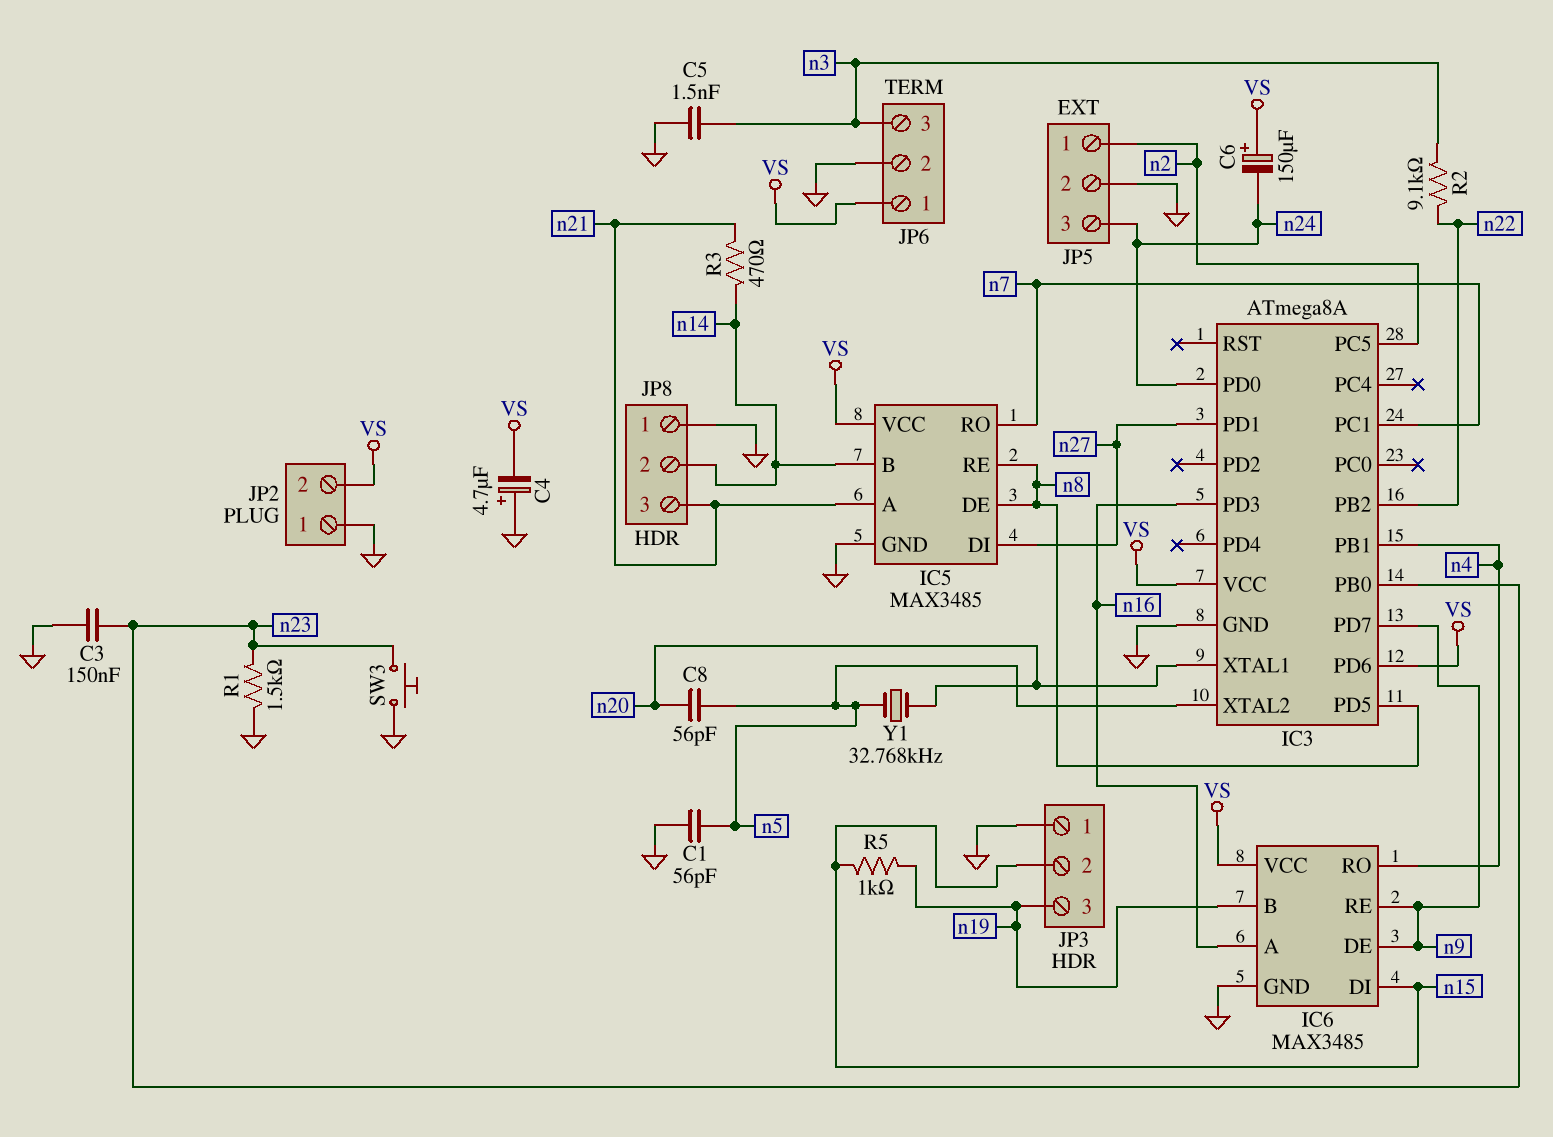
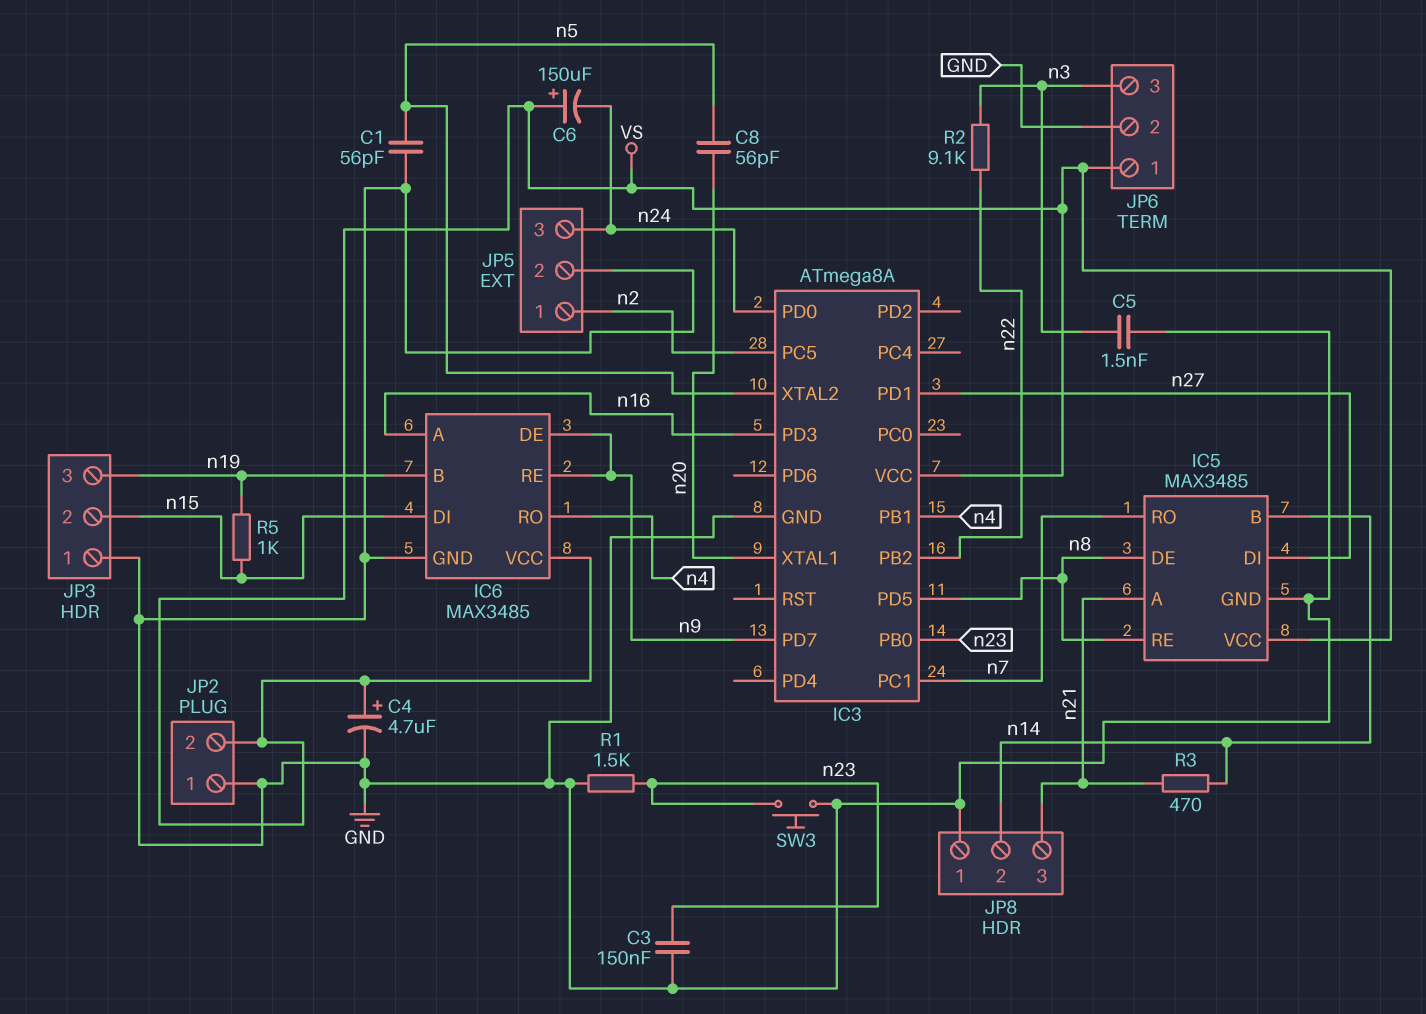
C4: 4.7uF (plus GND, minus VS) -> 4.7uF (plus VS, minus GND)
IC3 pin PD6: VS -> none
Y1: 32.768kHz (n5, n20) -> none

